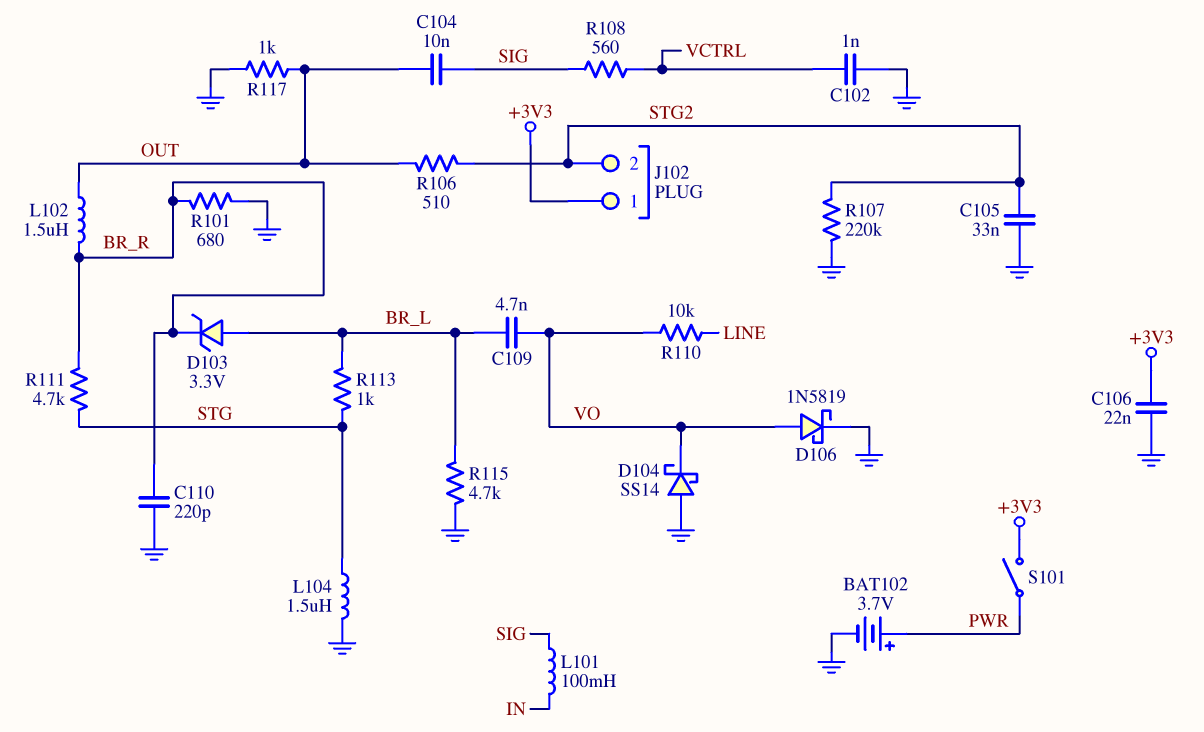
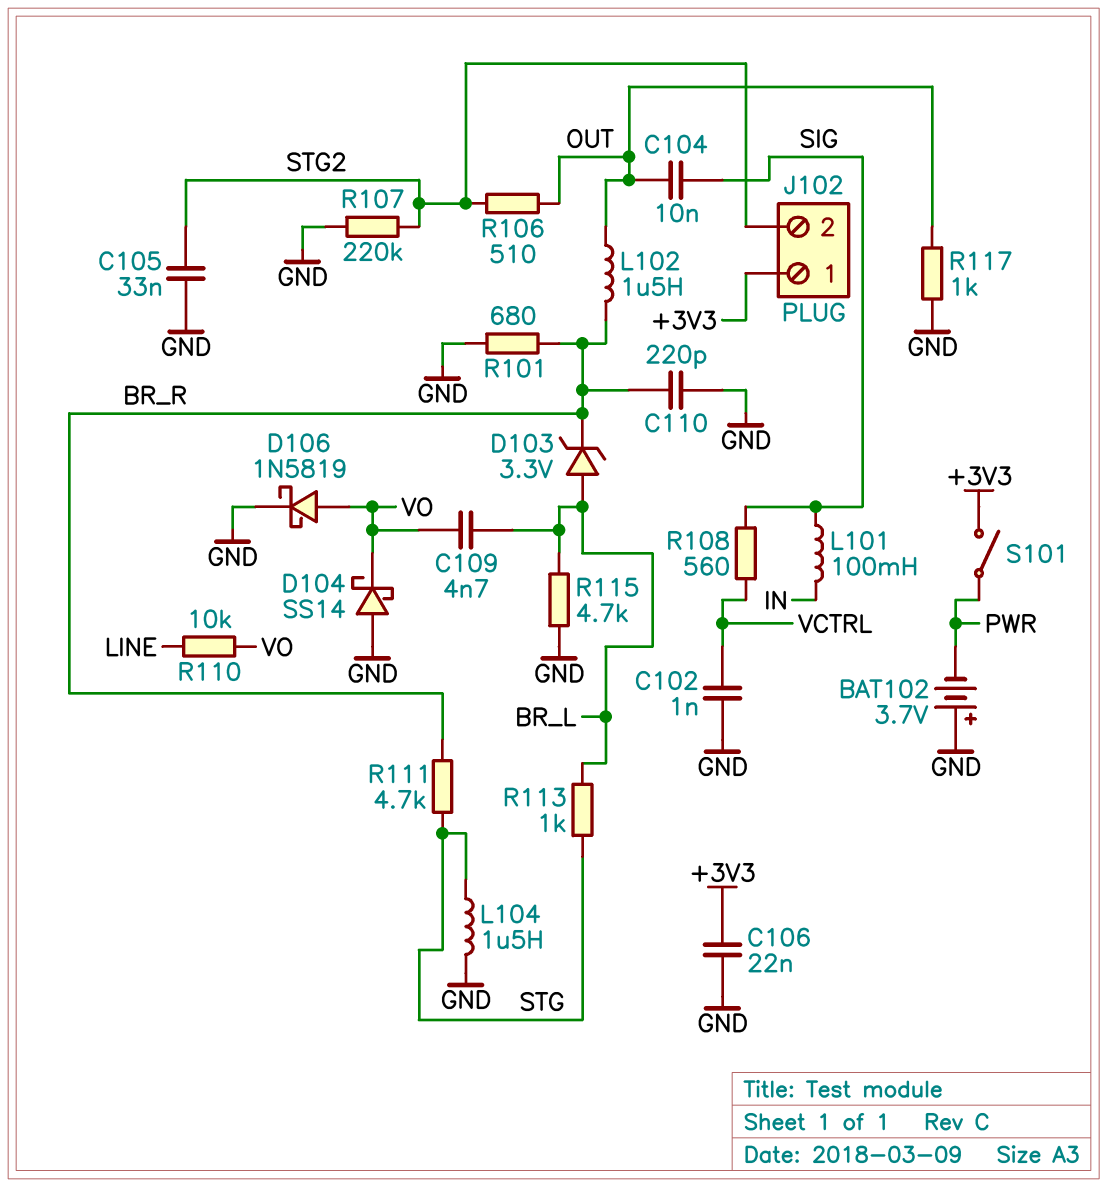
BAT102: 3.7V (plus PWR, minus GND) -> 3.7V (plus GND, minus PWR)

